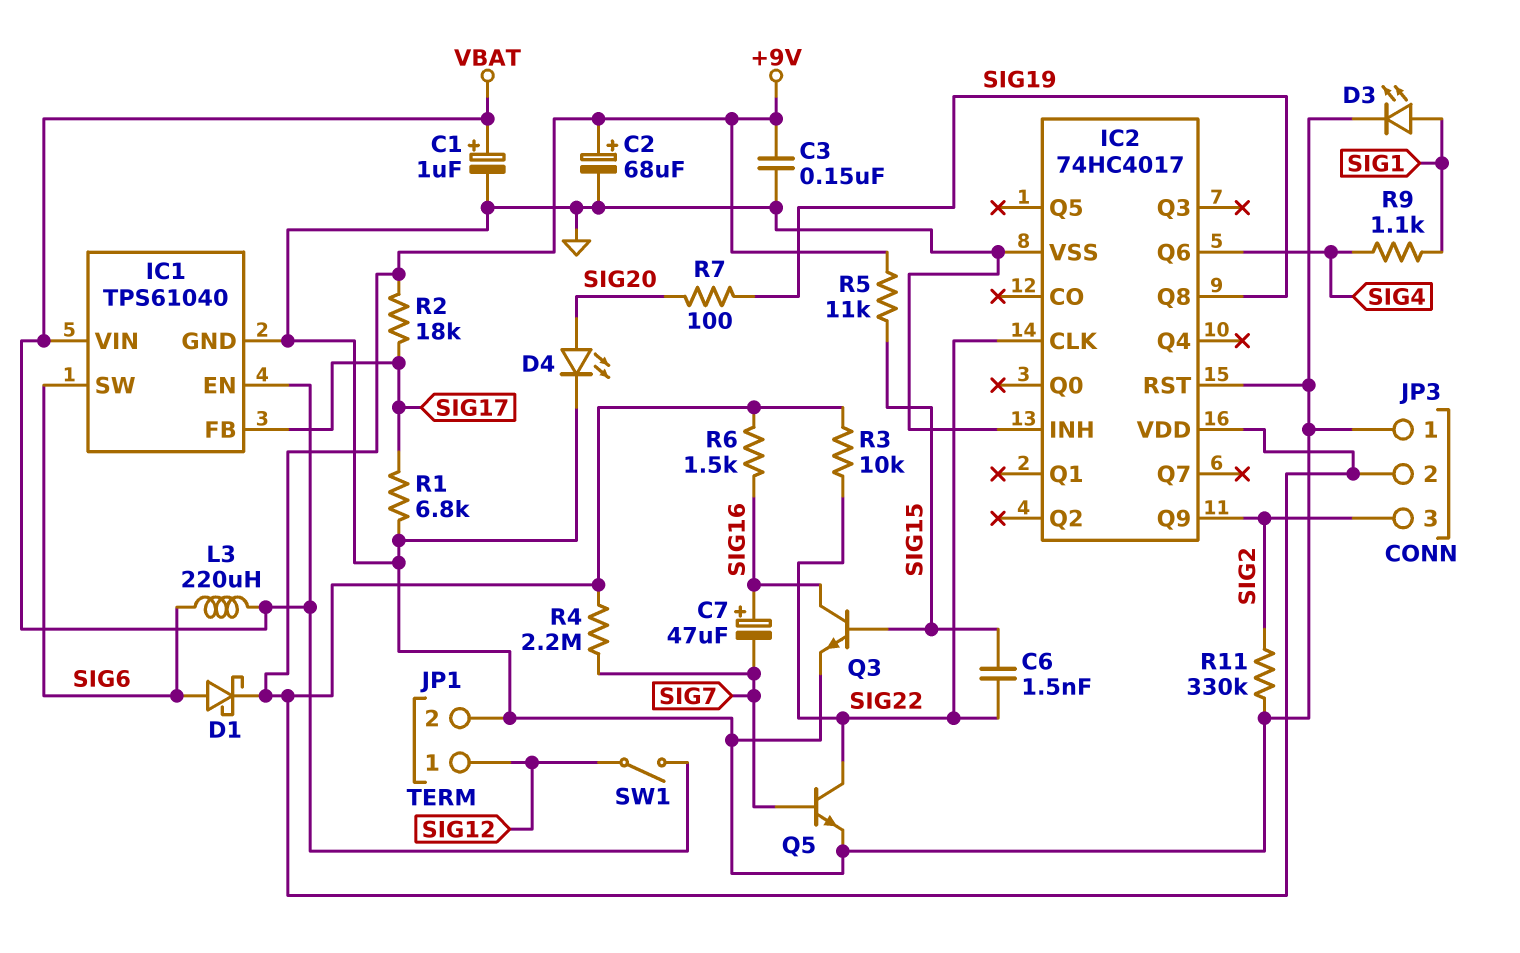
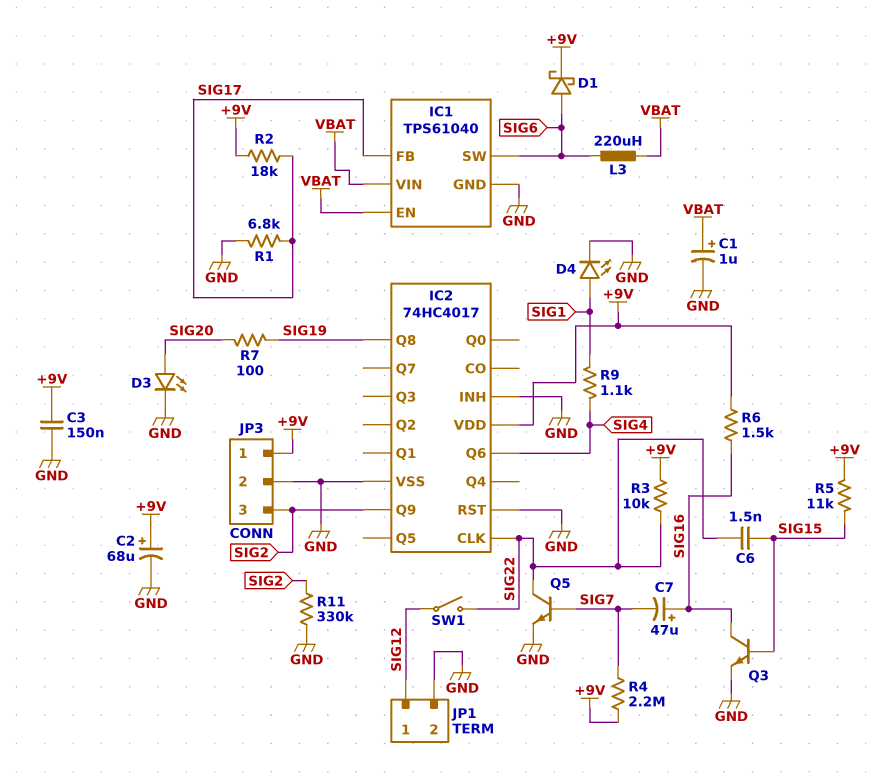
D3: LED (A SIG1, K GND) -> LED (A SIG20, K GND)
D4: LED (A SIG20, K GND) -> LED (A SIG1, K GND)
JP3 pin 1: GND -> +9V
JP3 pin 2: +9V -> GND
SW1: switch (SIG12, VBAT) -> switch (SIG12, SIG22)

